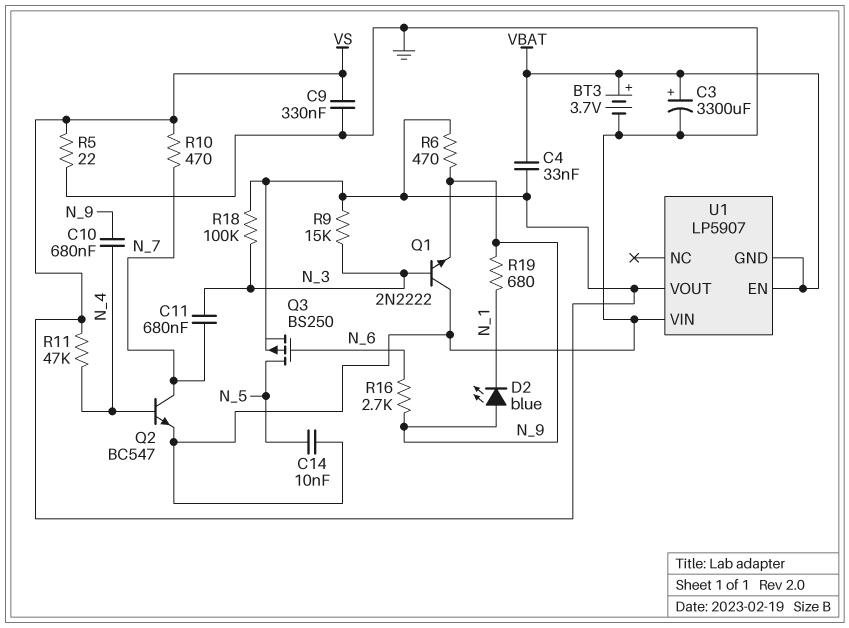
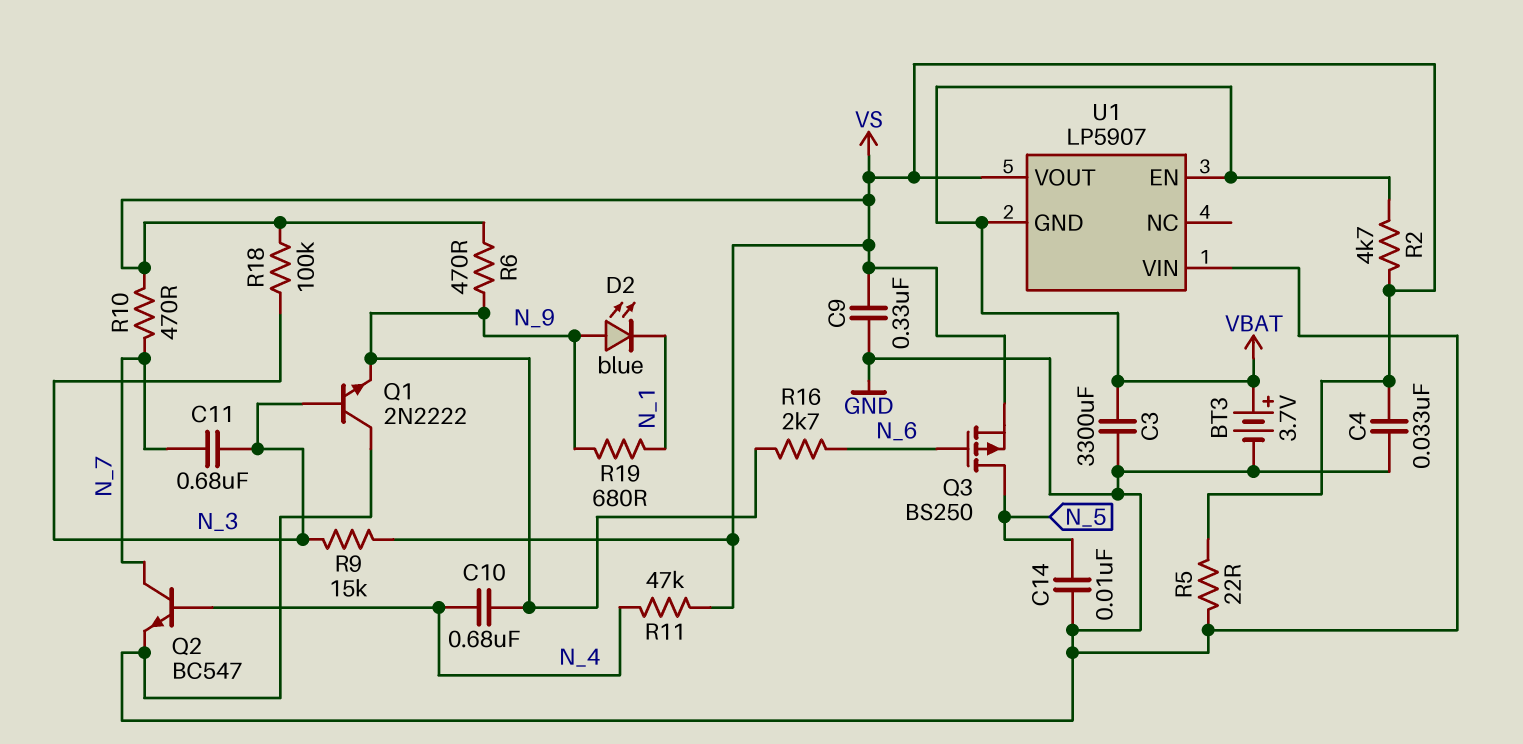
C3: 3300uF (plus VBAT, minus GND) -> 3300uF (GND, VBAT)
C4: 33nF (VBAT, VS) -> 33nF (GND, VS)
R2: none -> 4.7k (VBAT, VS)

